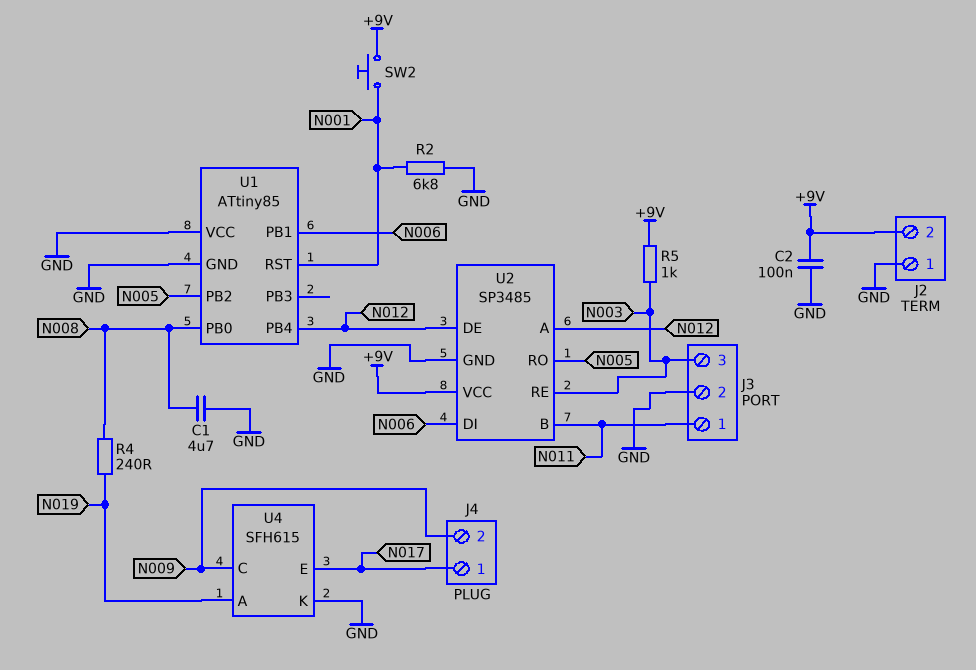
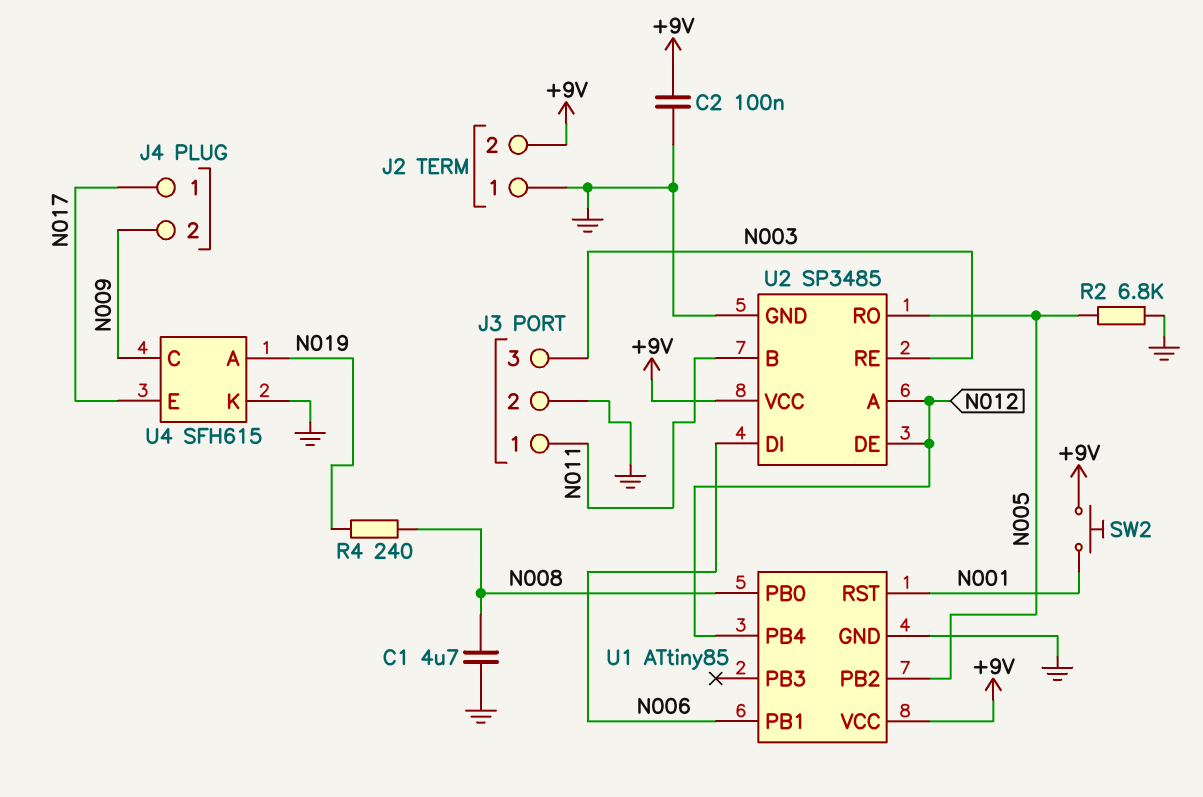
R2: 6.8k (GND, N001) -> 6.8k (GND, N005)
R5: 1k (+9V, N003) -> none
U1 pin VCC: GND -> +9V

